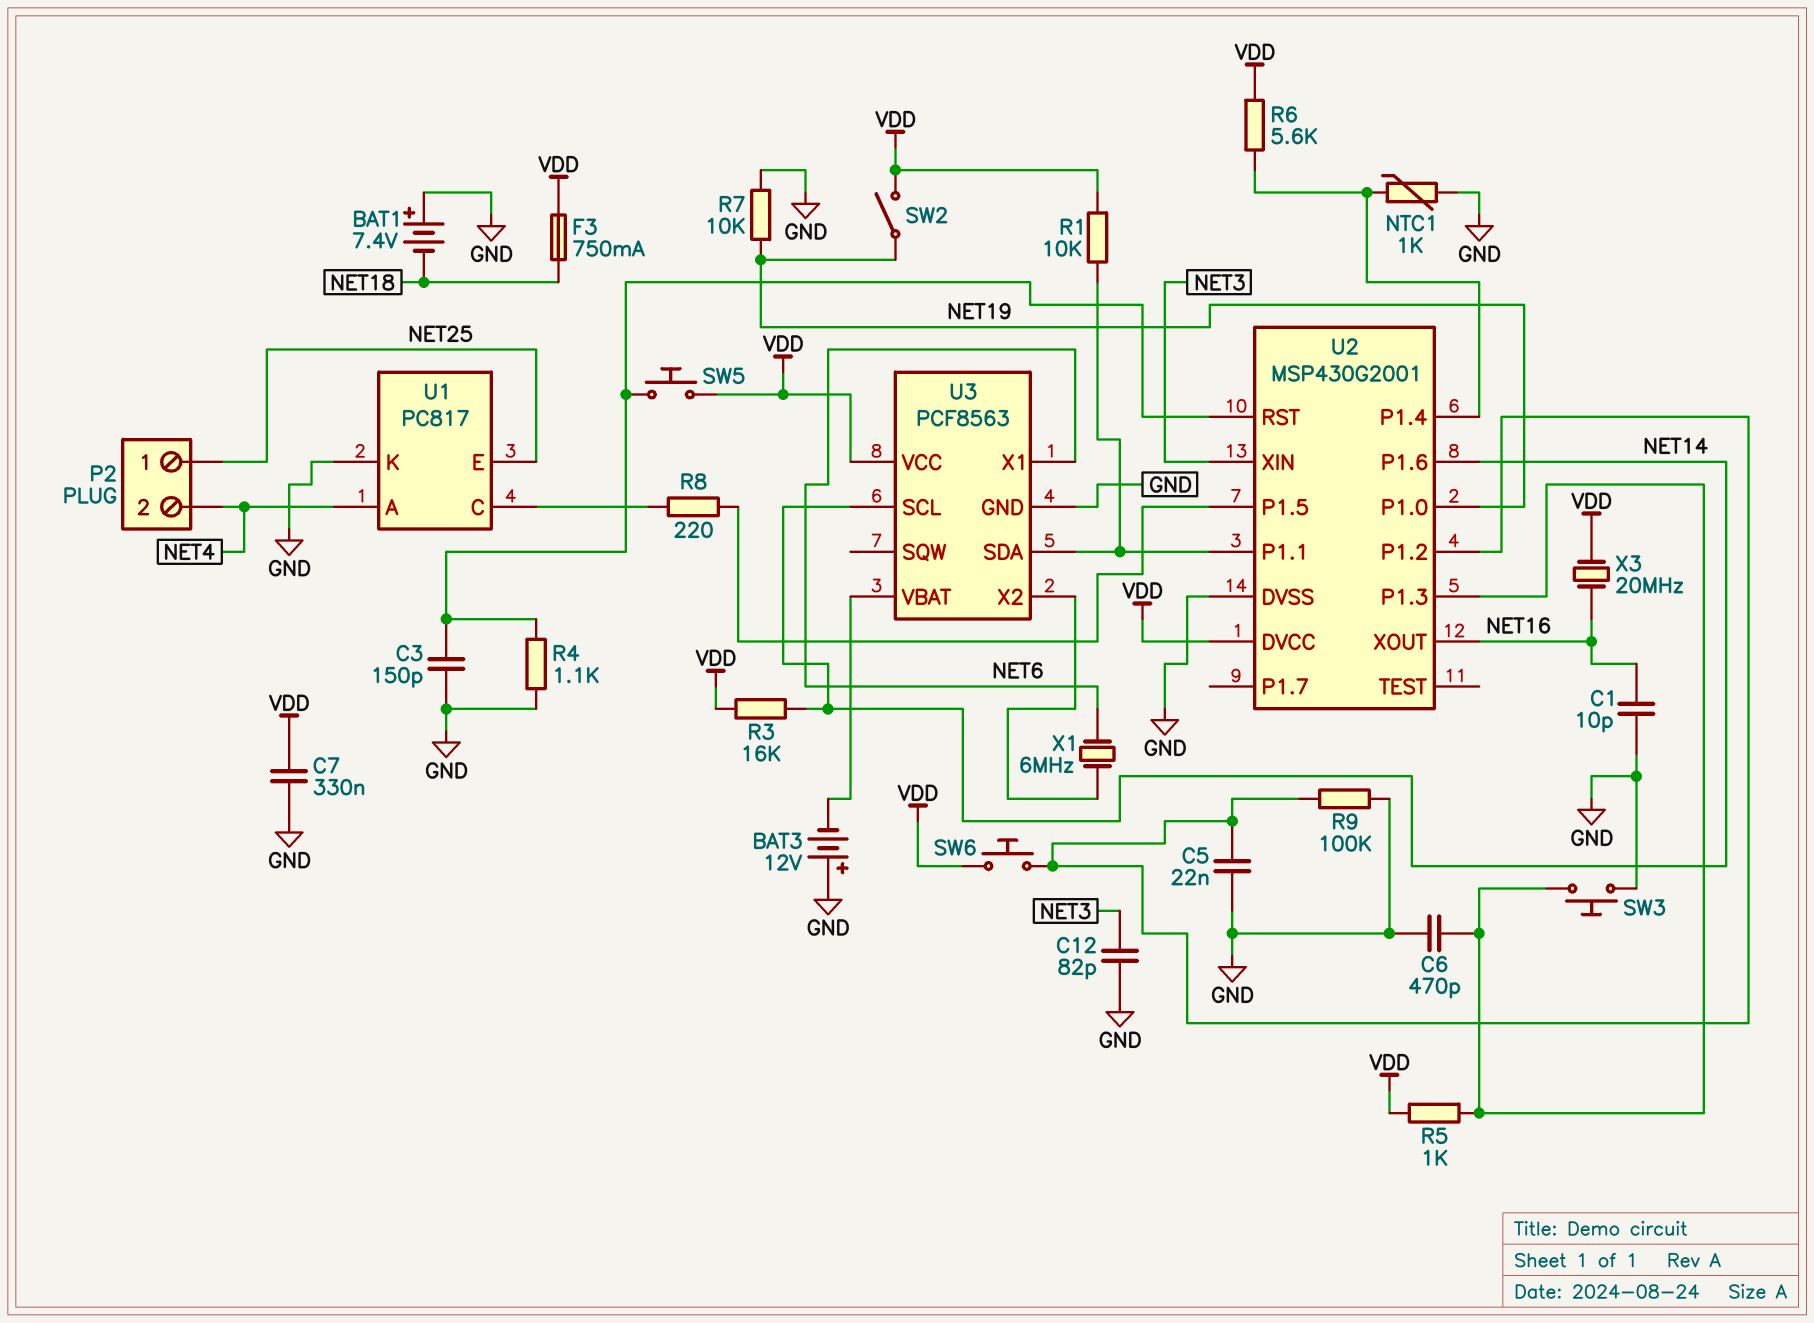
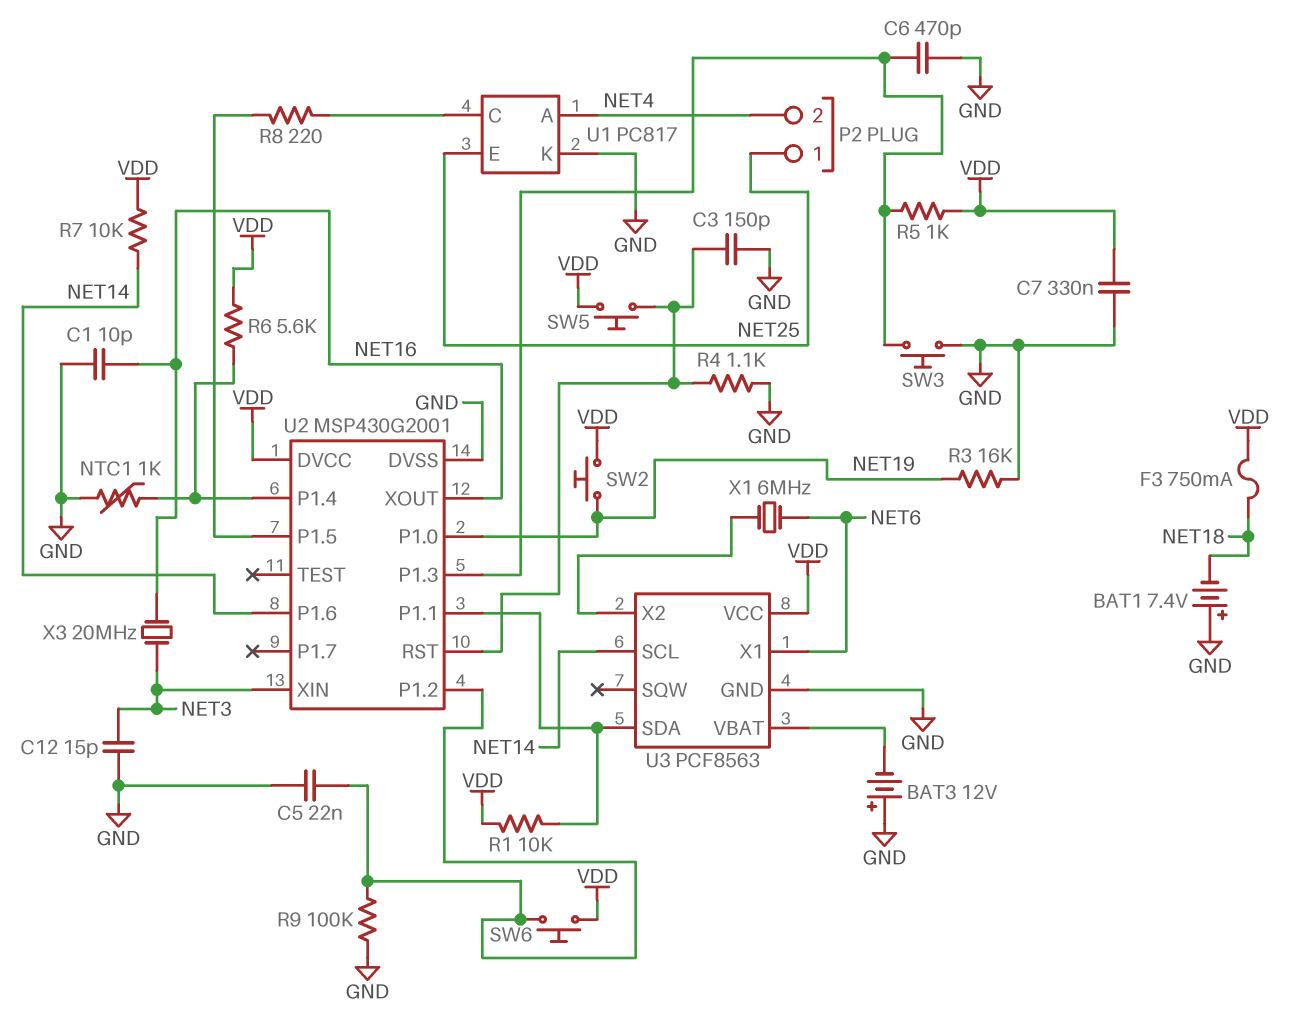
C12: 82pF (GND, NET3) -> 15pF (GND, NET3)
R3: 16k (NET14, VDD) -> 16k (GND, NET19)
R7: 10k (GND, NET19) -> 10k (NET14, VDD)
SW2: switch (NET19, VDD) -> button (NET19, VDD)
X3: 20MHz (NET16, VDD) -> 20MHz (NET3, NET16)

